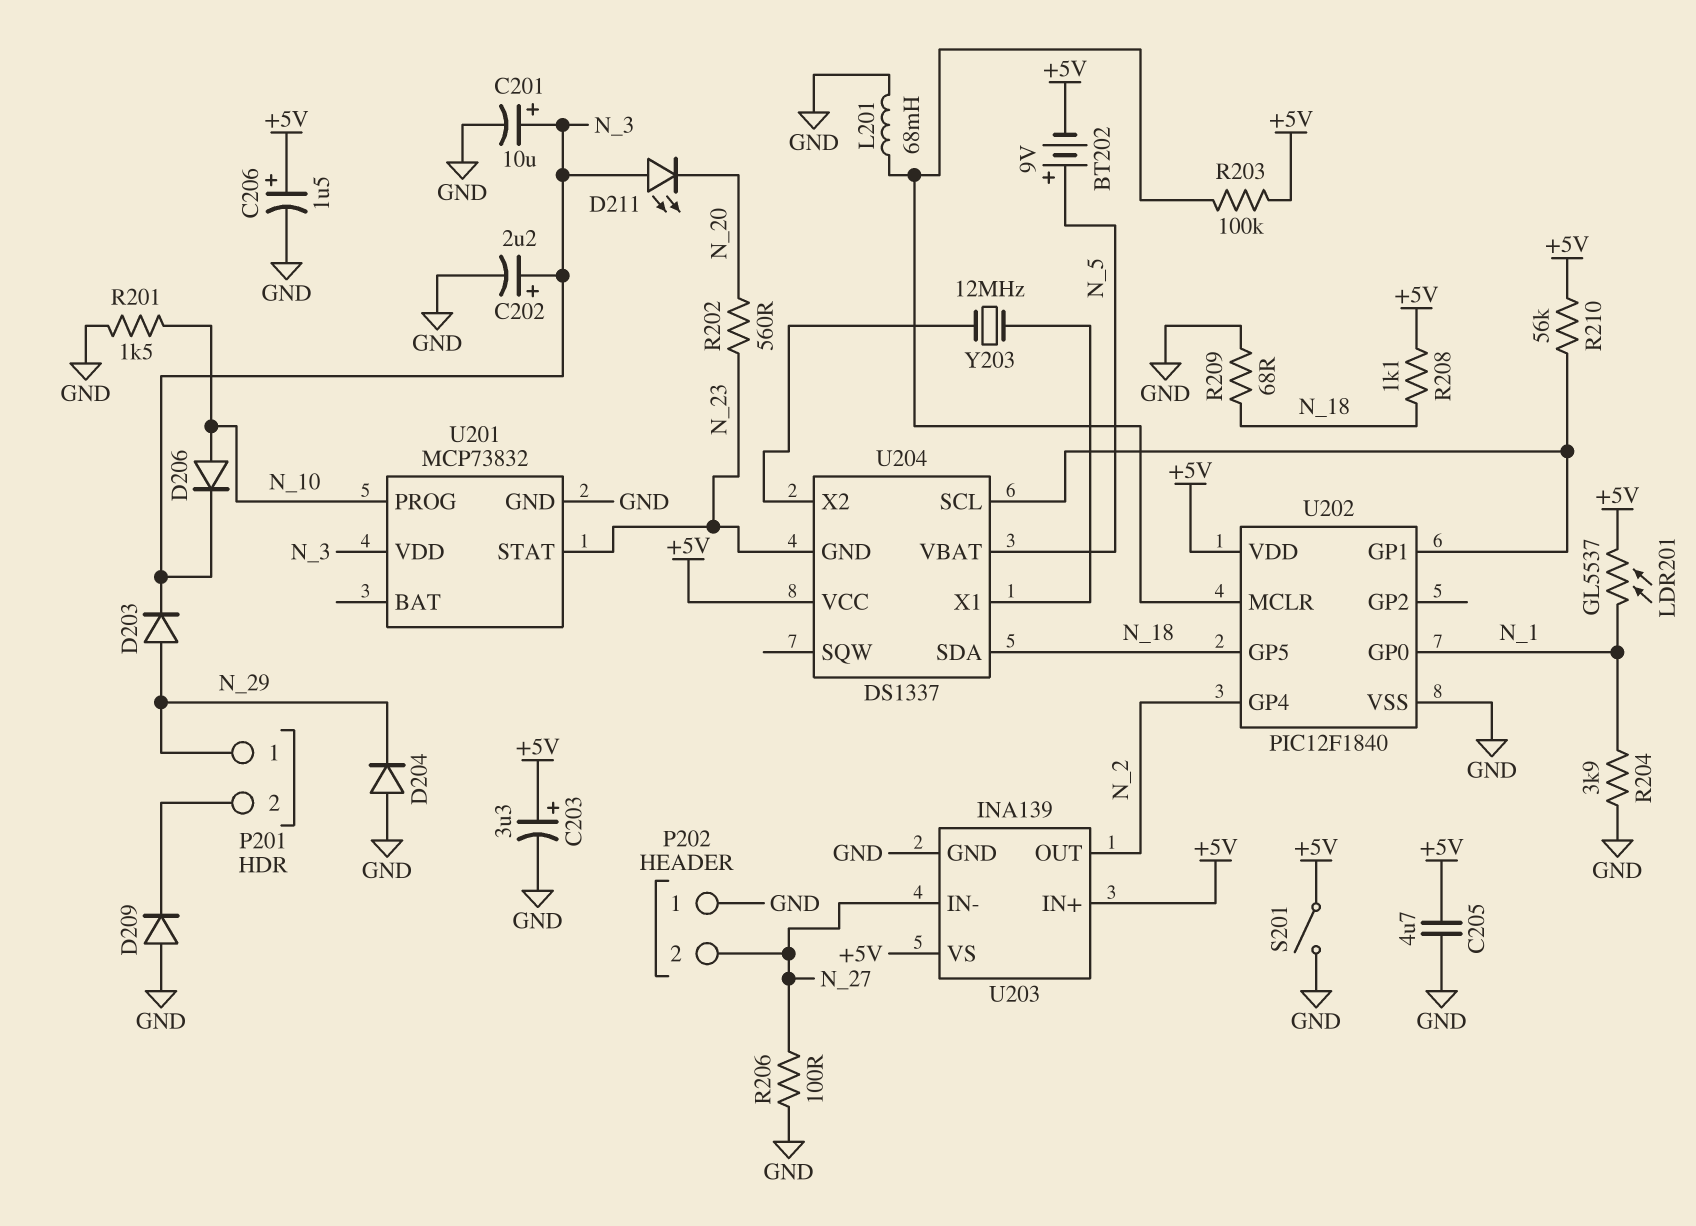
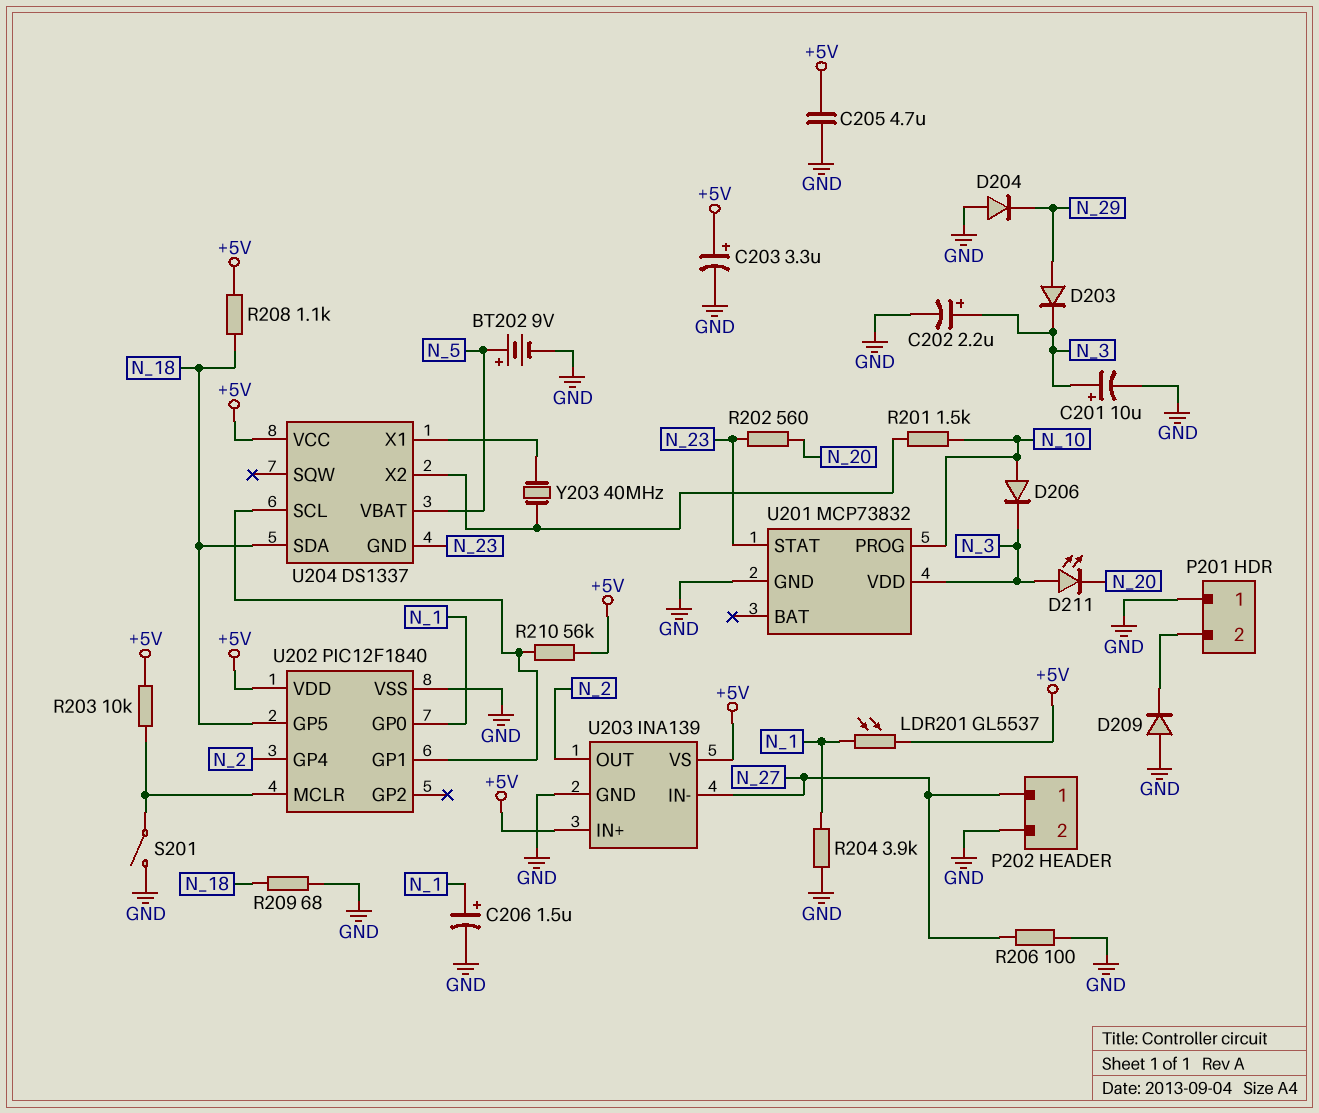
BT202: 9V (plus N_5, minus +5V) -> 9V (plus N_5, minus GND)
C206: 1.5uF (plus +5V, minus GND) -> 1.5uF (plus N_1, minus GND)
L201: 68mH (GND, U202/MCLR) -> none
P201 pin 1: N_29 -> GND
P202 pin 1: GND -> N_27
P202 pin 2: N_27 -> GND
R201: 1.5k (GND, N_10) -> 1.5k (N_10, U204/X2)
R203: 100k (+5V, U202/MCLR) -> 10k (+5V, U202/MCLR)
S201: switch (+5V, GND) -> switch (GND, U202/MCLR)
Y203: 12MHz (U204/X1, U204/X2) -> 40MHz (U204/X1, U204/X2)

